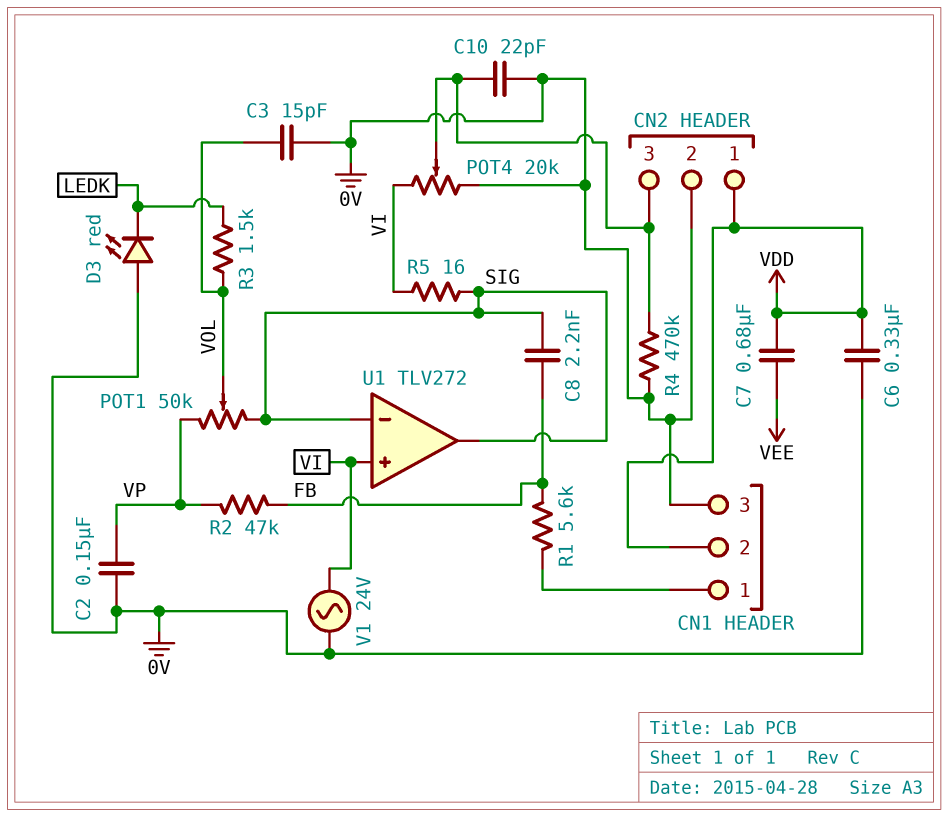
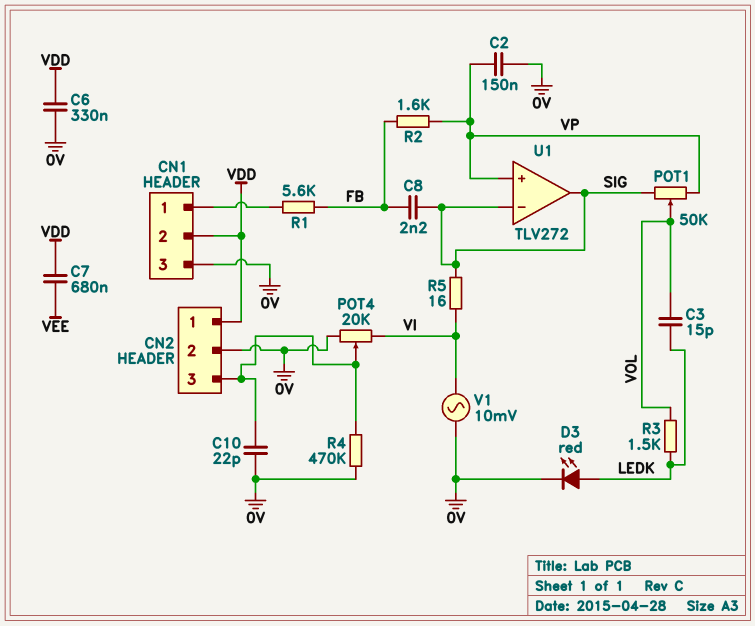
C3: 15pF (0V, VOL) -> 15pF (LEDK, VOL)
D3: LED red (A 0V, K LEDK) -> LED red (A LEDK, K 0V)
R2: 47k (FB, VP) -> 1.6k (FB, VP)
U1 pin in+: VI -> VP
V1: AC 24V (0V, VI) -> AC 10mV (0V, VI)

